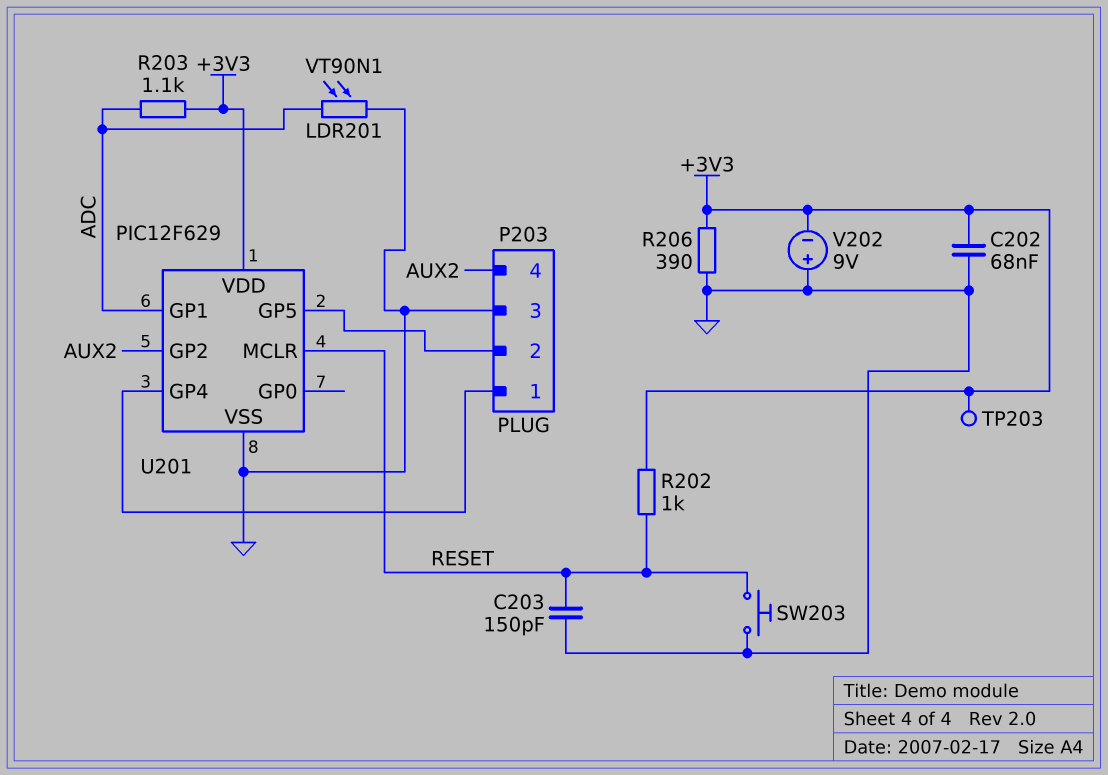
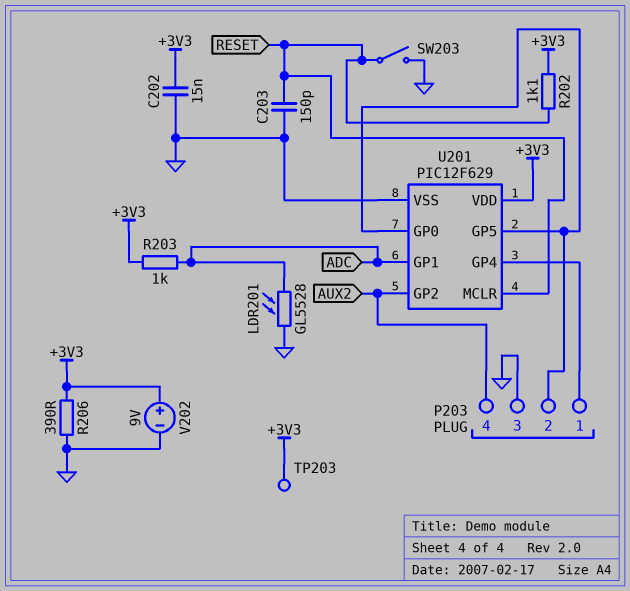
C202: 68nF (+3V3, GND) -> 15nF (+3V3, GND)
LDR201: VT90N1 (ADC, GND) -> GL5528 (ADC, GND)
R202: 1k (+3V3, RESET) -> 1.1k (+3V3, RESET)
R203: 1.1k (+3V3, ADC) -> 1k (+3V3, ADC)
SW203: button (GND, RESET) -> switch (GND, RESET)
U201 pin GP0: none -> P203/2
V202: 9V (plus GND, minus +3V3) -> 9V (plus +3V3, minus GND)

